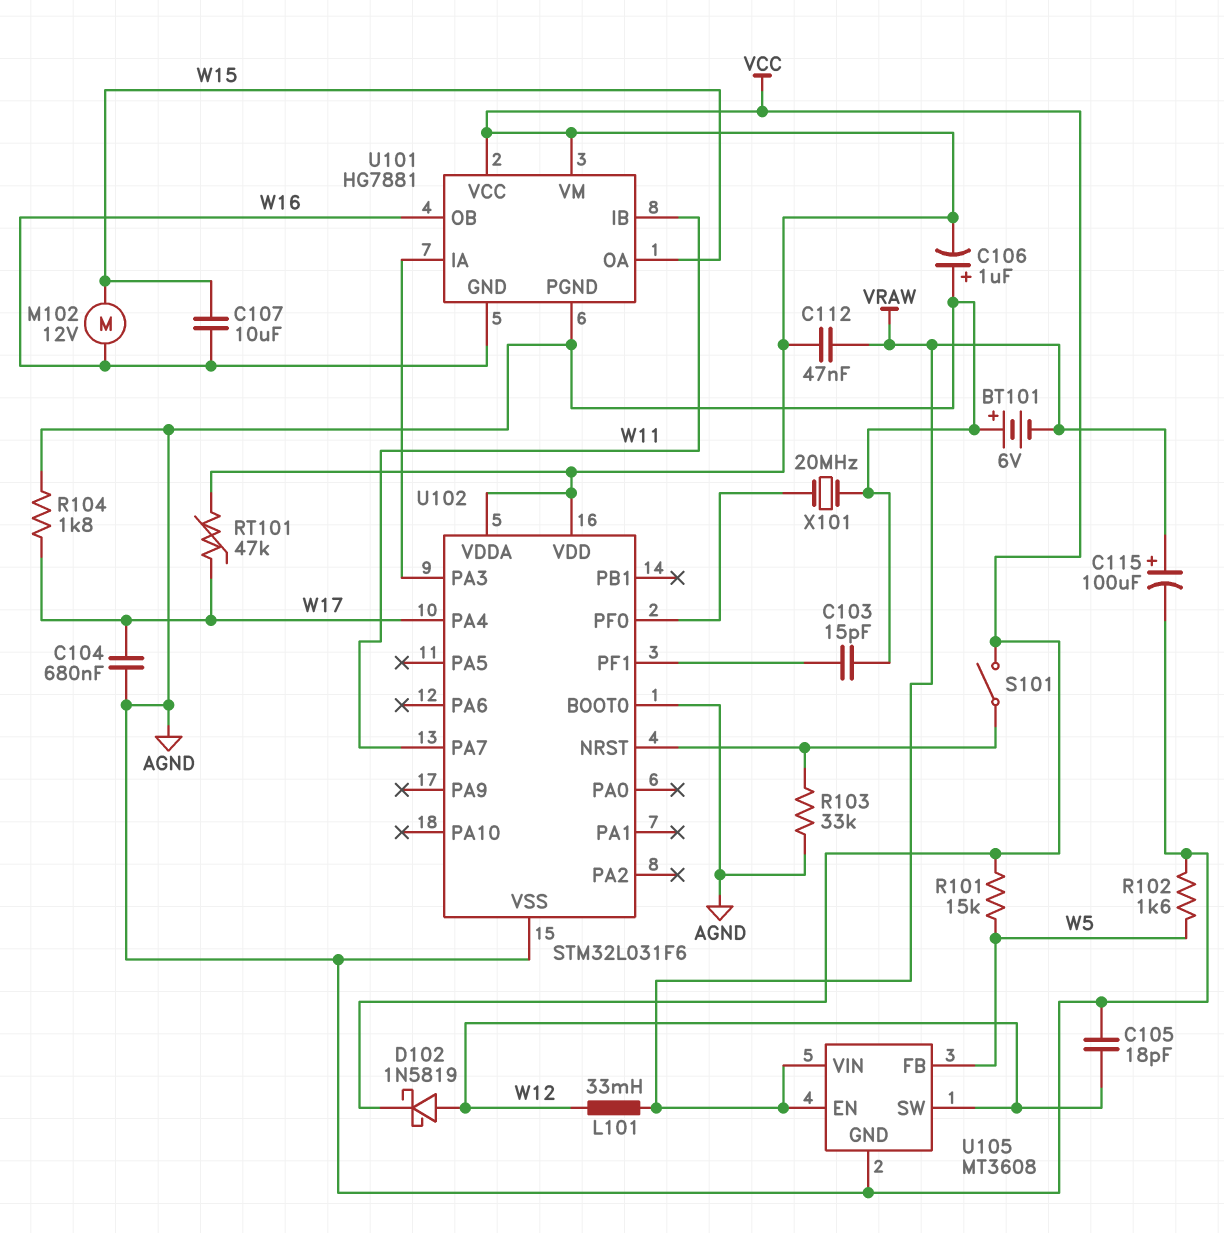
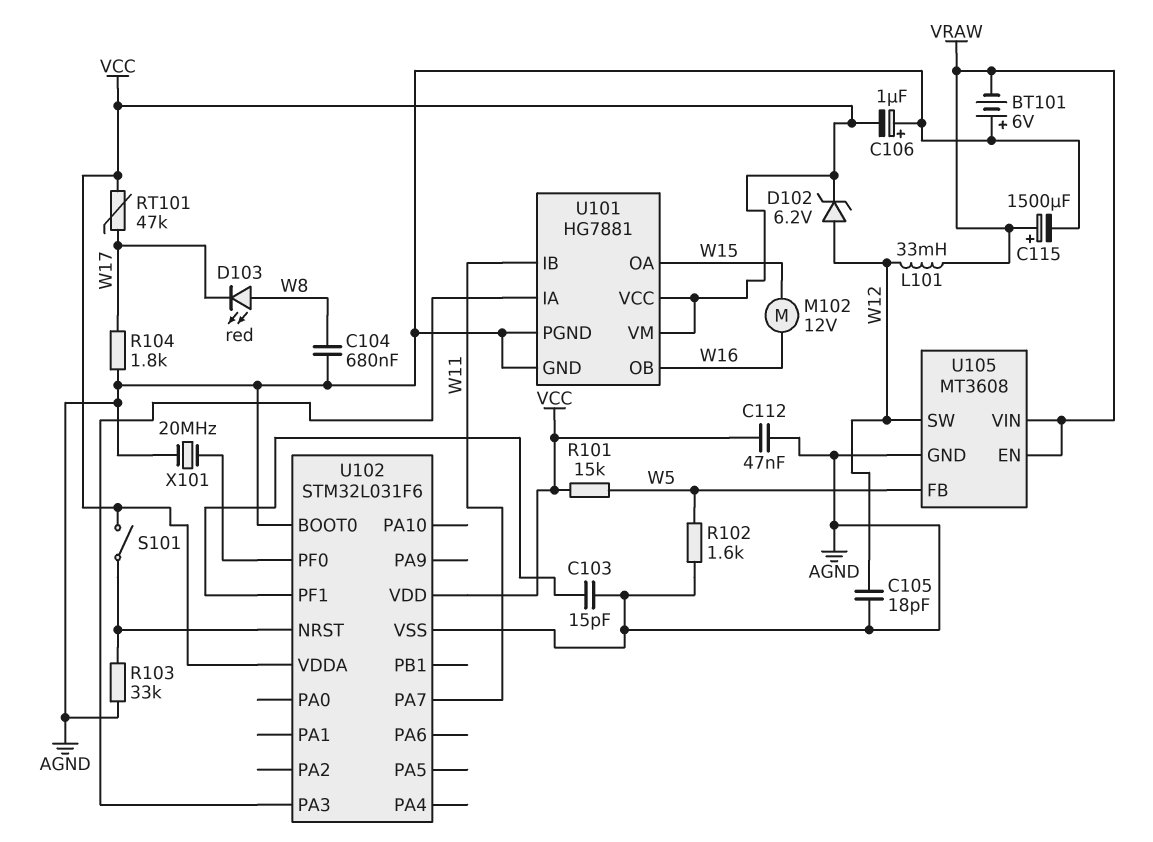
C104: 680nF (AGND, W17) -> 680nF (AGND, W8)
C107: 10uF (W15, W16) -> none
C112: 47nF (VCC, VRAW) -> 47nF (AGND, VCC)
C115: 100uF (plus VRAW, minus AGND) -> 1500uF (plus VRAW, minus AGND)
D102: schottky 1N5819 (A W12, K VCC) -> zener 6.2V (A W12, K VCC)
D103: none -> LED red (A W8, K W17)
U101 pin GND: W16 -> AGND
U102 pin PA4: W17 -> none

